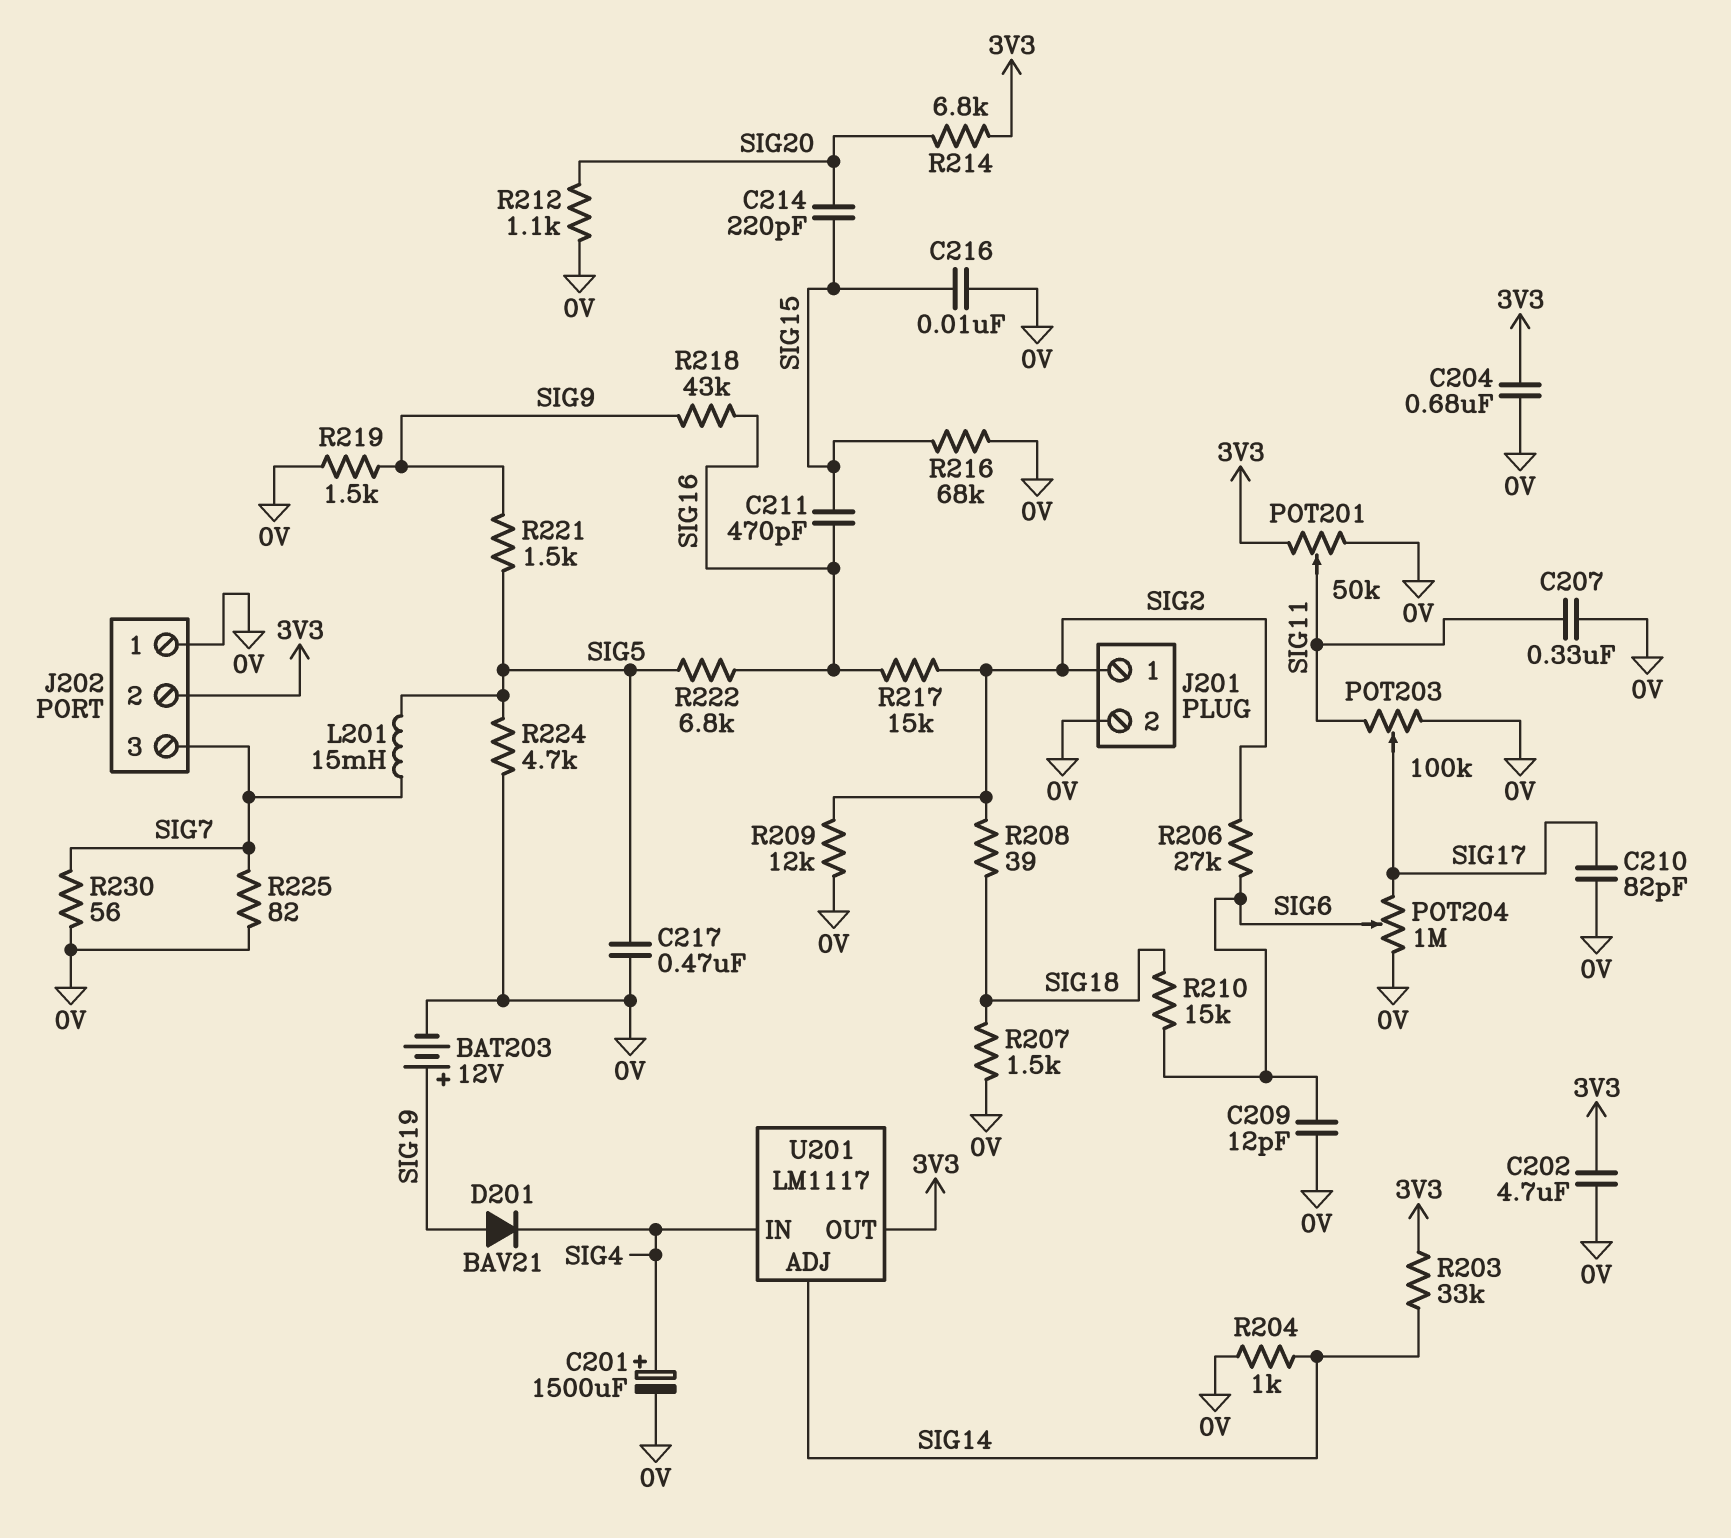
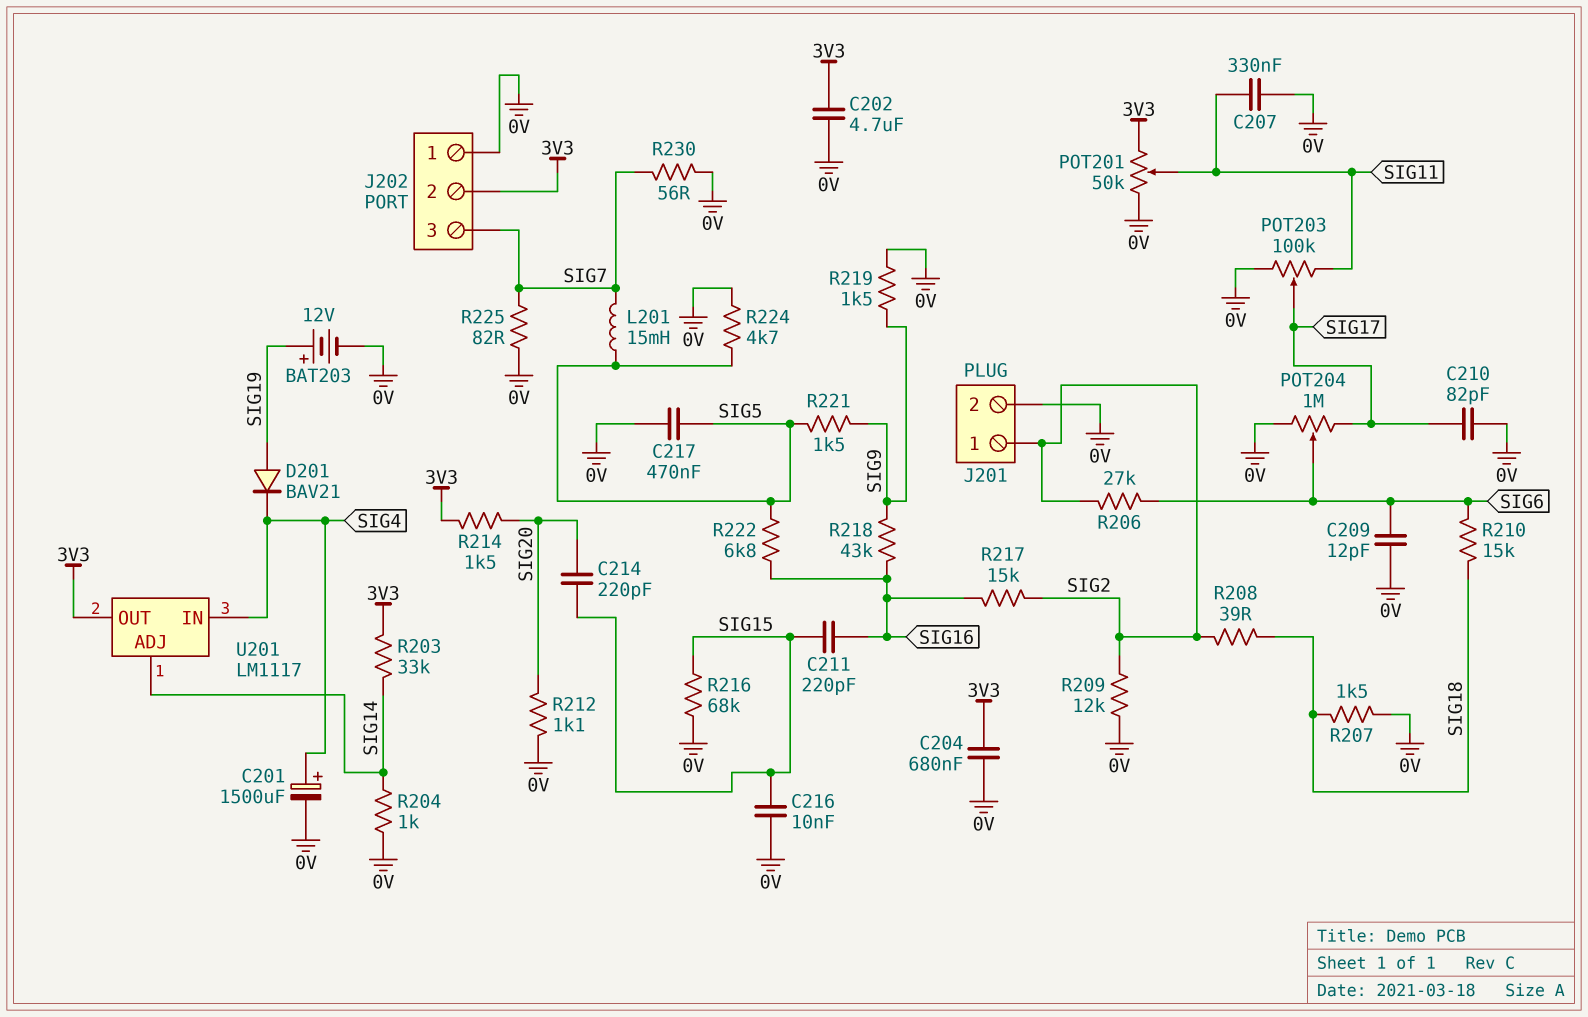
C211: 470pF (SIG15, SIG16) -> 220pF (SIG15, SIG16)
R214: 6.8k (3V3, SIG20) -> 1.5k (3V3, SIG20)

